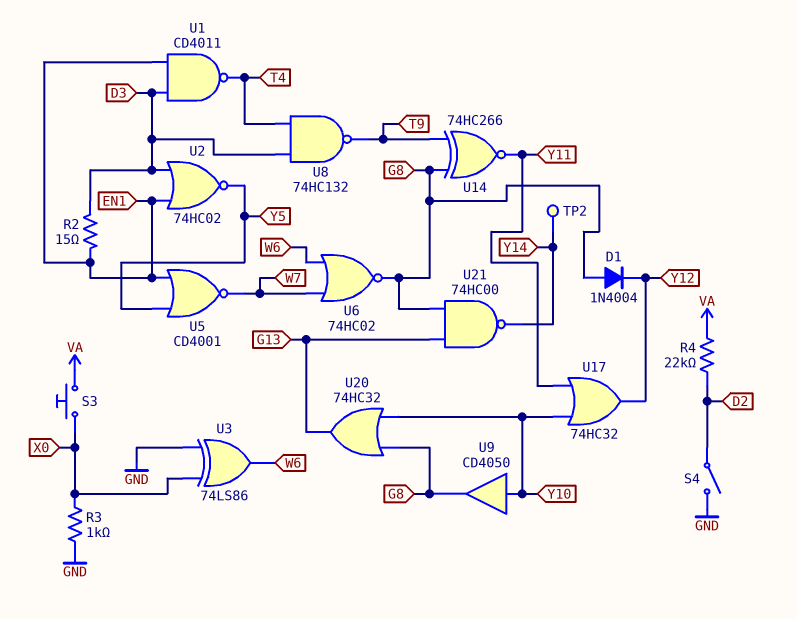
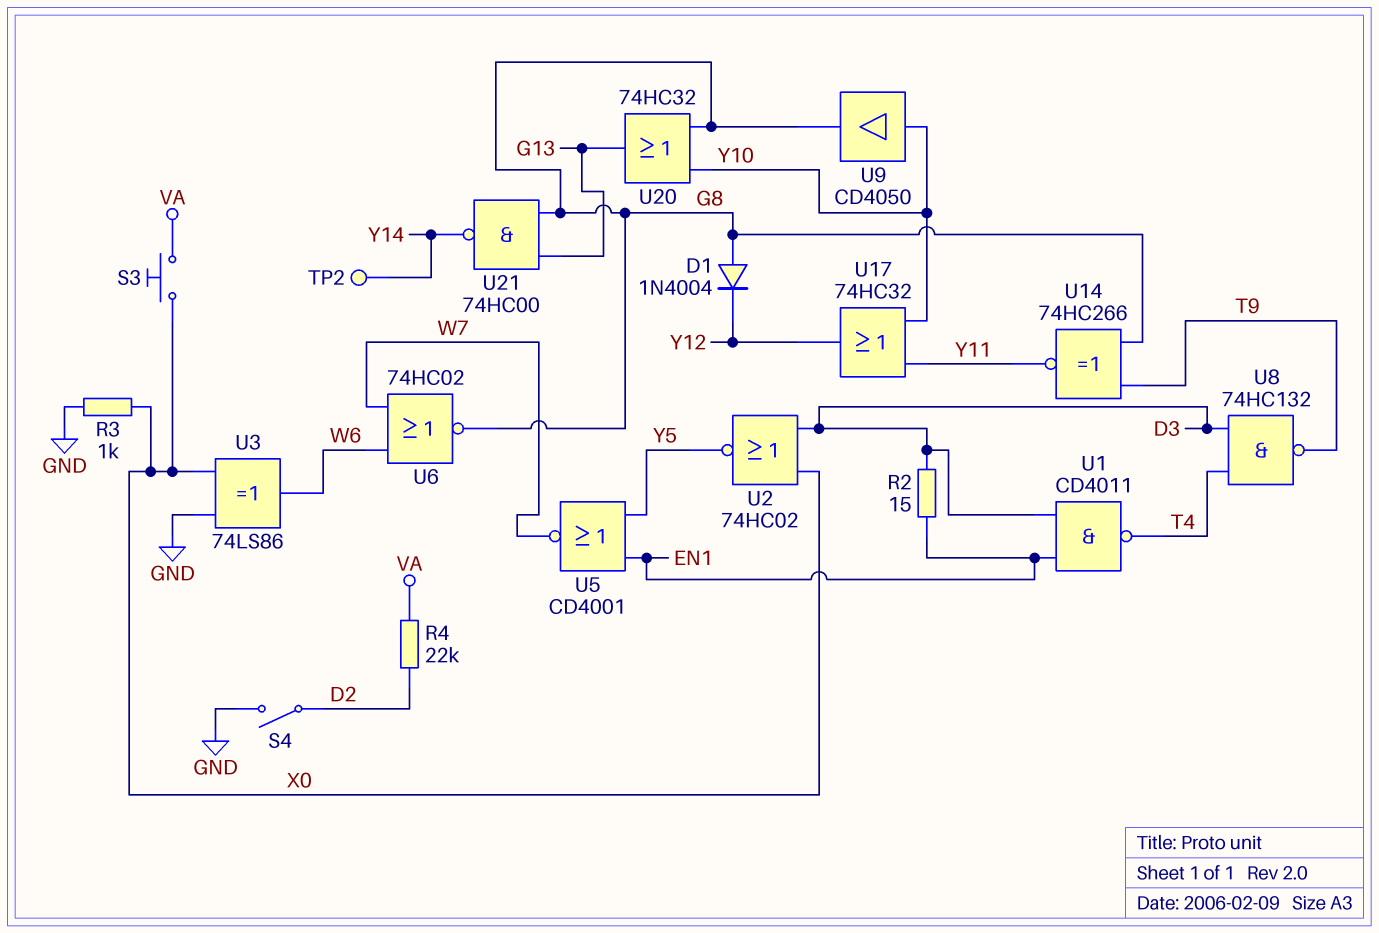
U2: NOR 74HC02 (in D3, in EN1, out Y5) -> NOR 74HC02 (in D3, in X0, out Y5)

